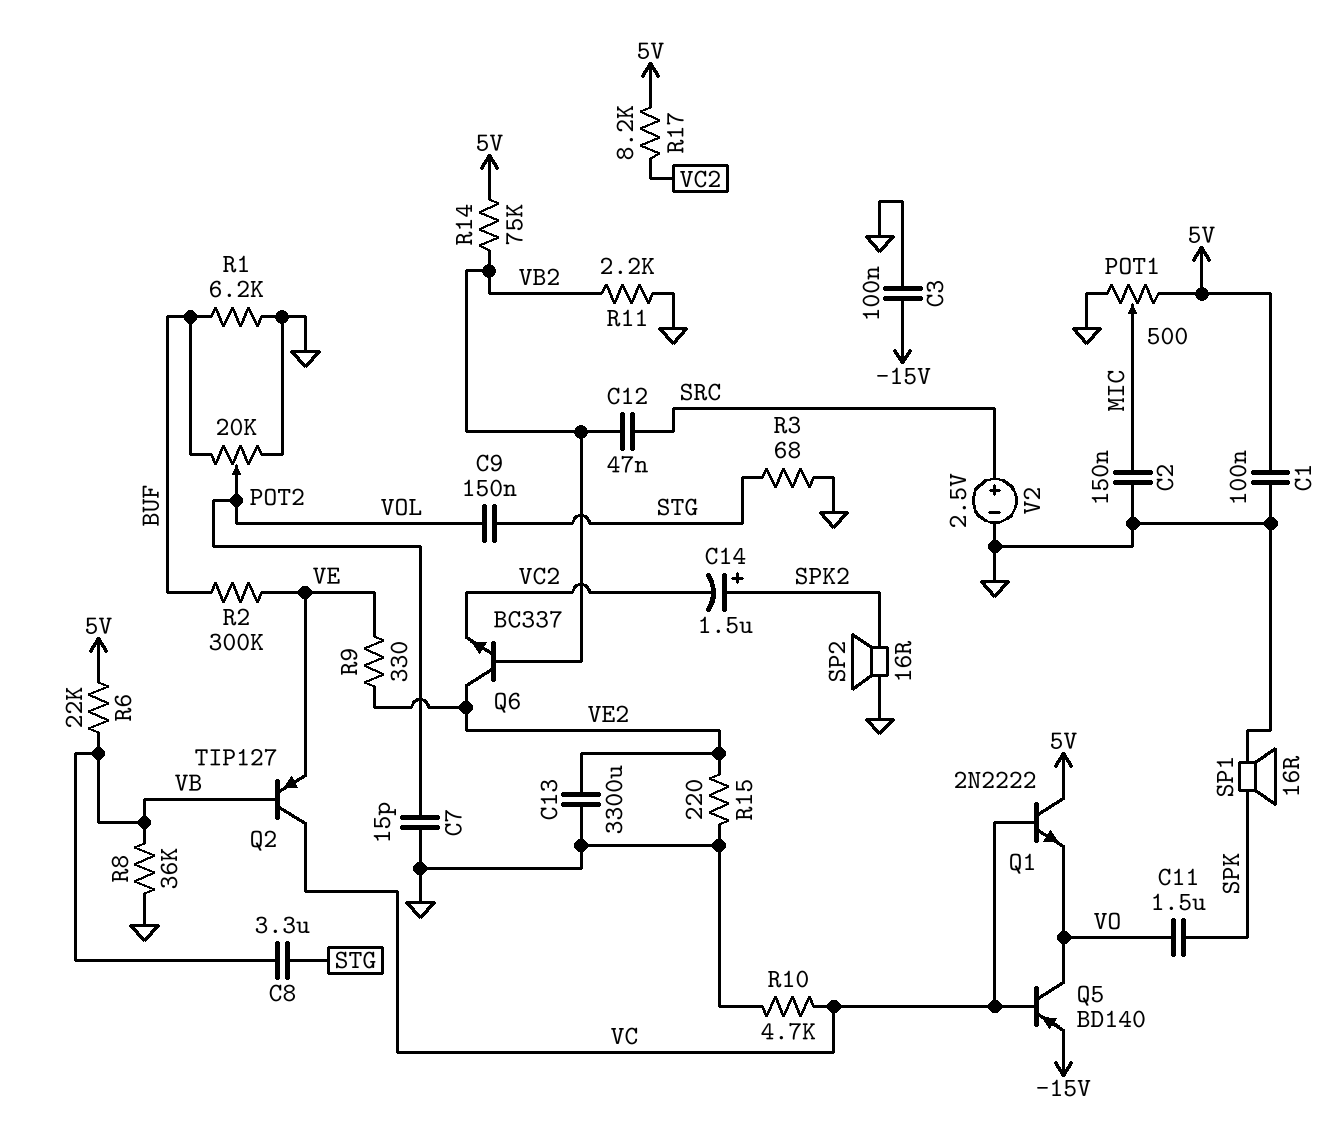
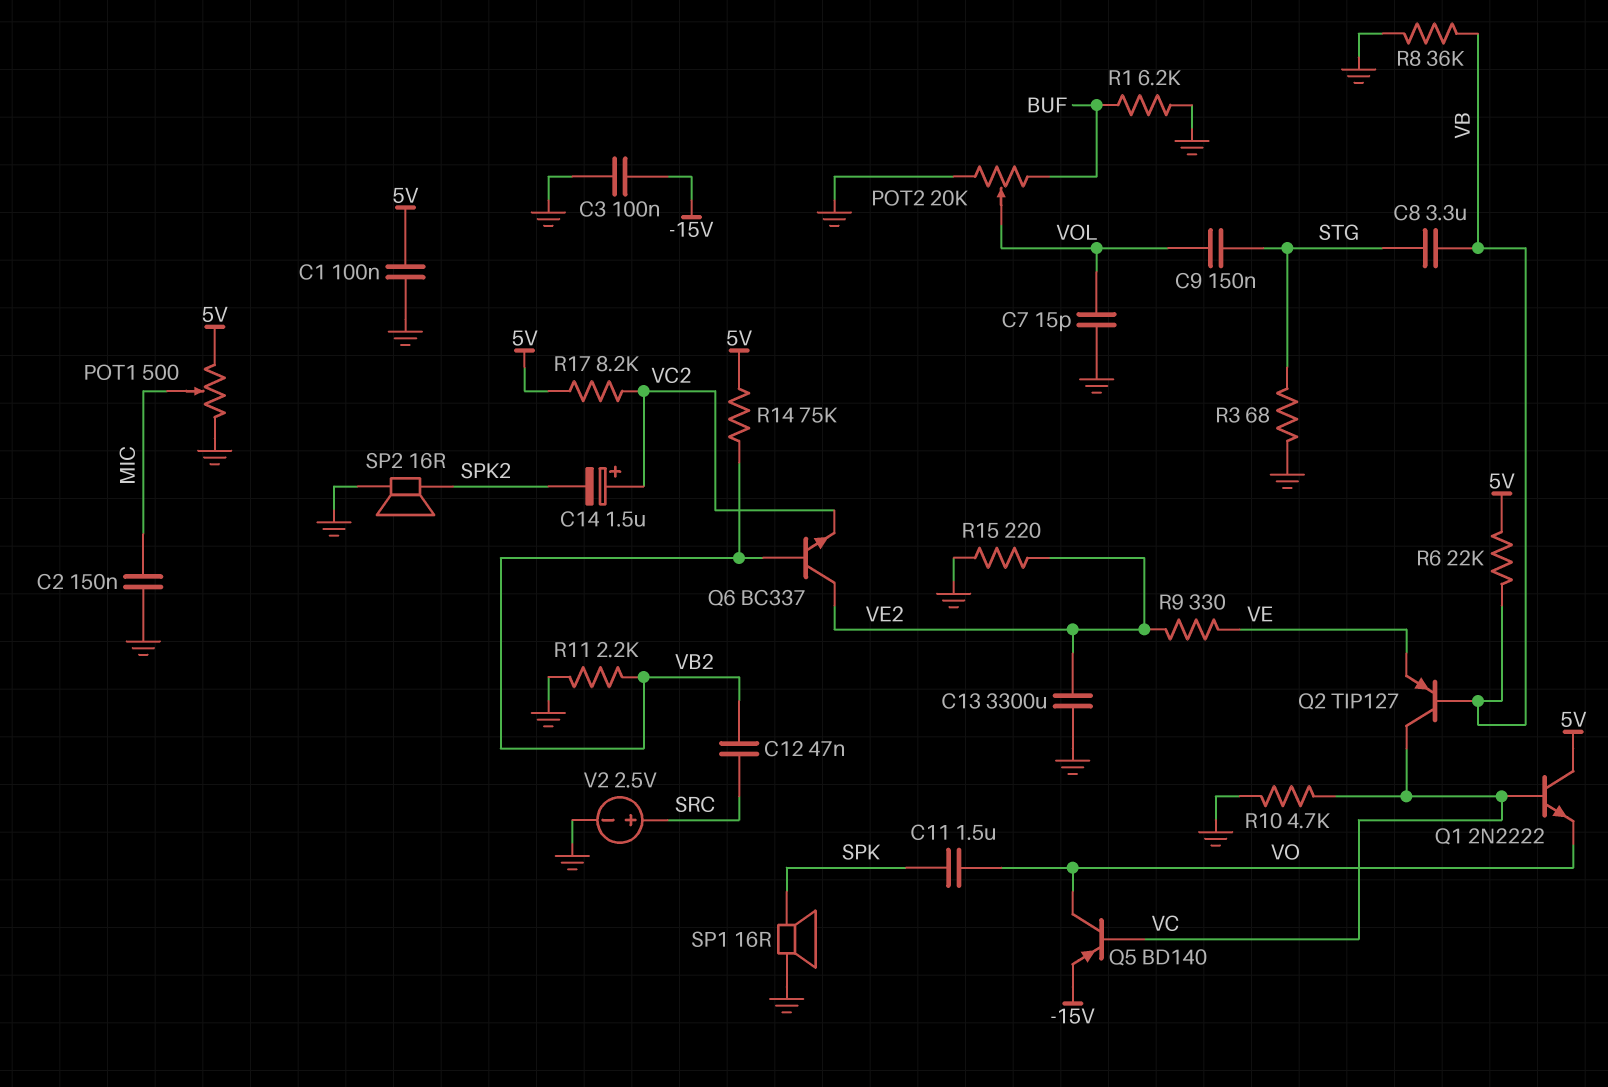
C14: 1.5uF (plus SPK2, minus VC2) -> 1.5uF (plus VC2, minus SPK2)
R2: 300k (BUF, VE) -> none

